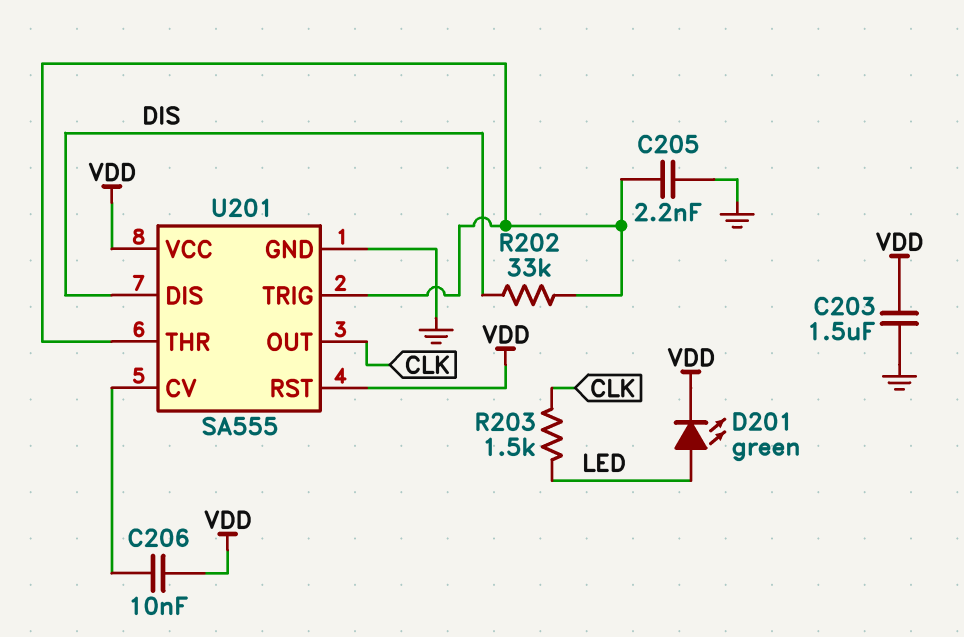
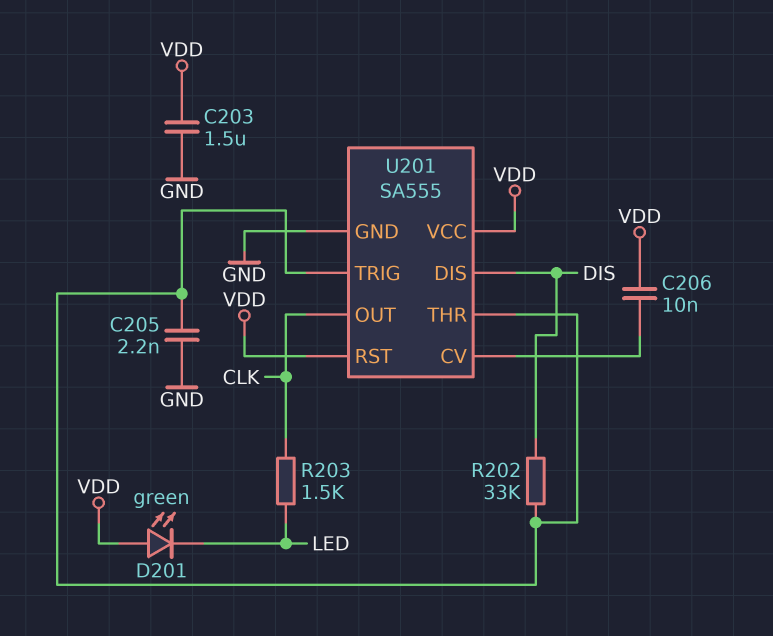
D201: LED green (A LED, K VDD) -> LED green (A VDD, K LED)

